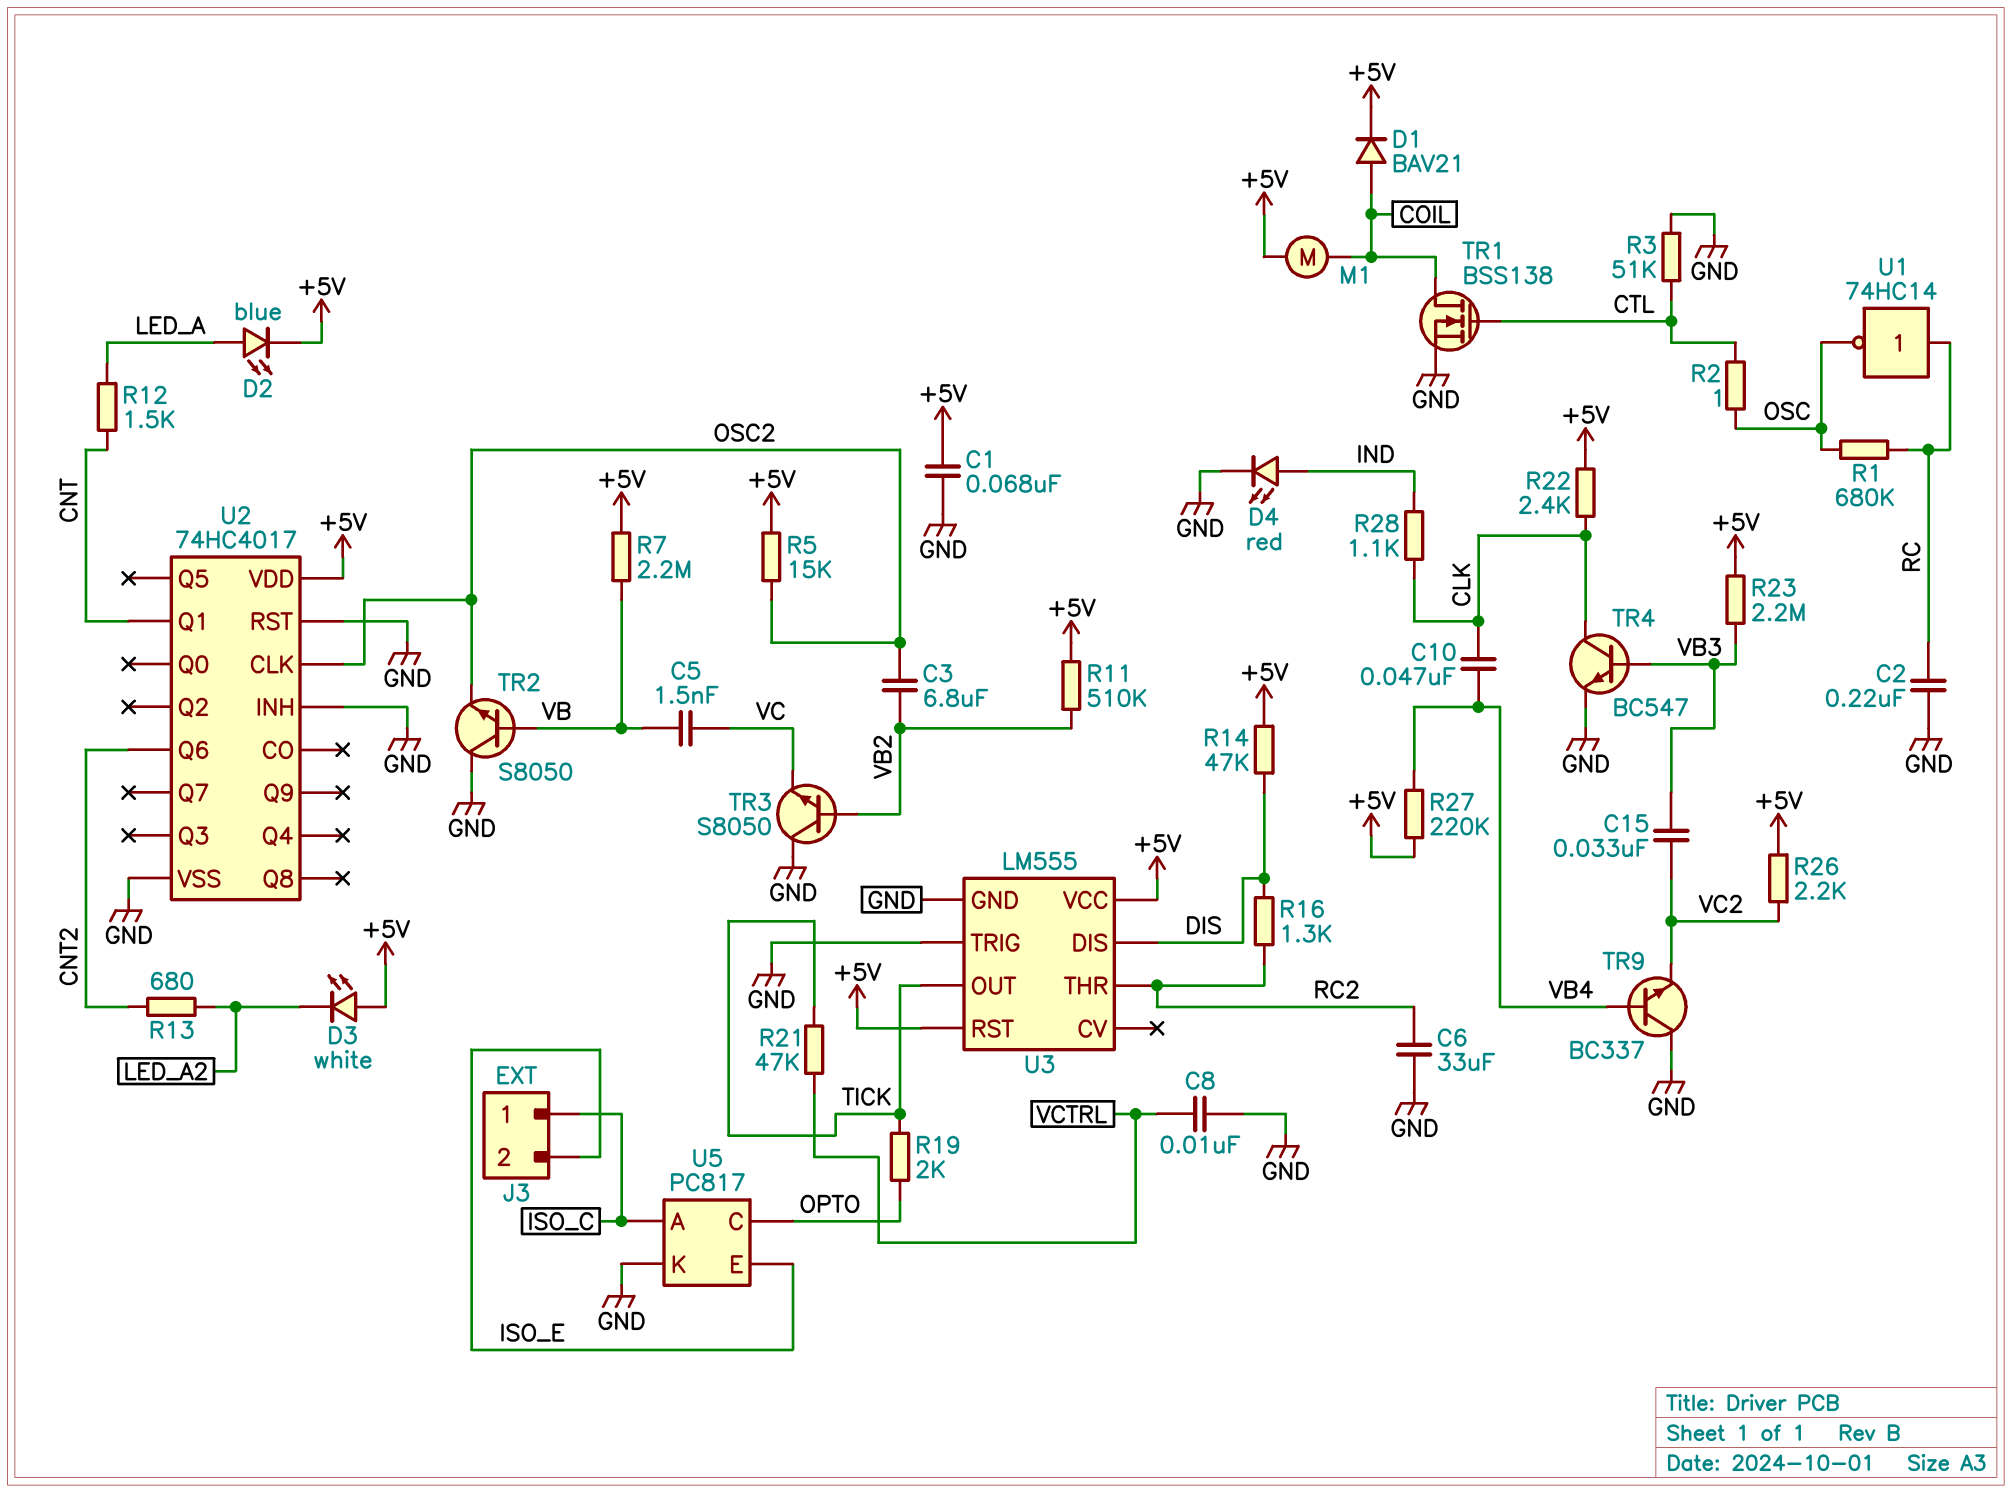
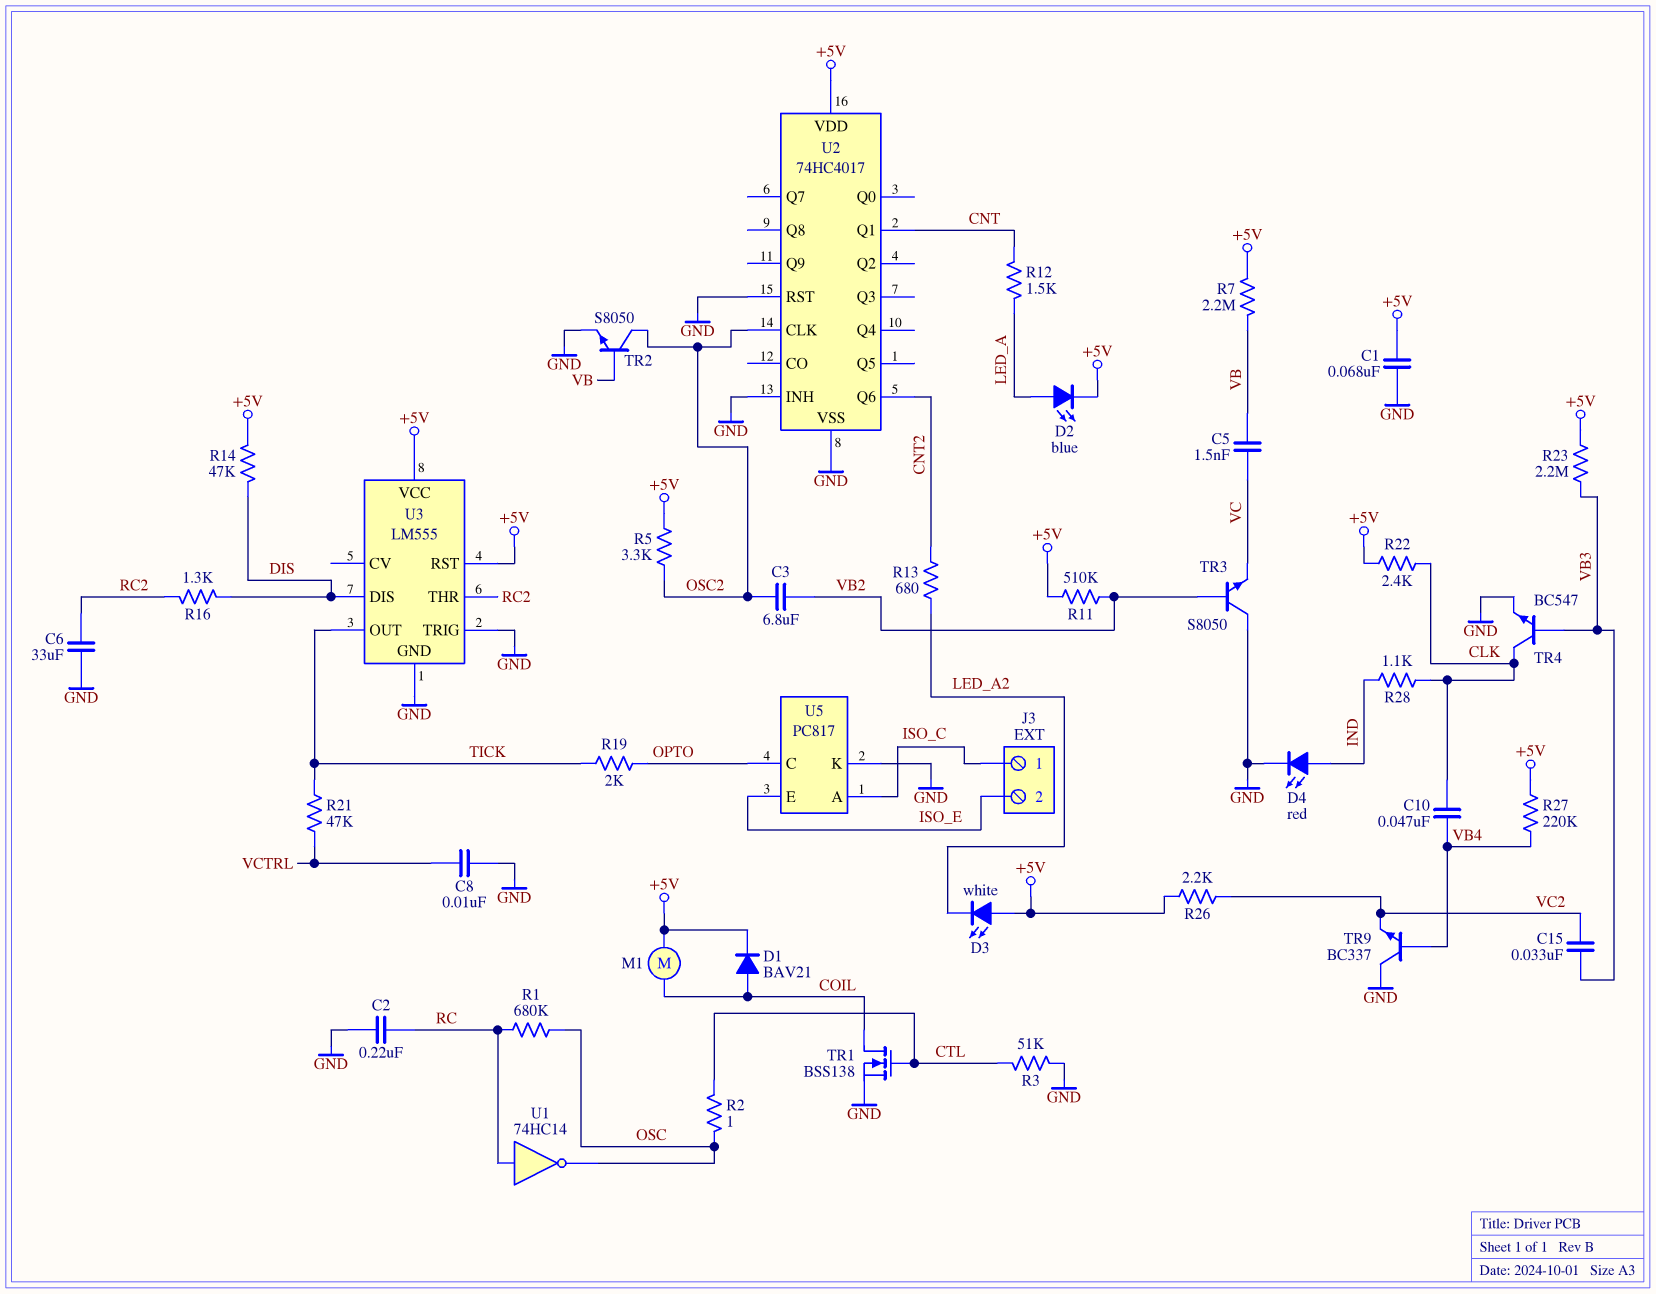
R5: 15k (+5V, OSC2) -> 3.3k (+5V, OSC2)
TR2: NPN S8050 (B VB, C GND, E OSC2) -> NPN S8050 (B VB, C OSC2, E GND)

